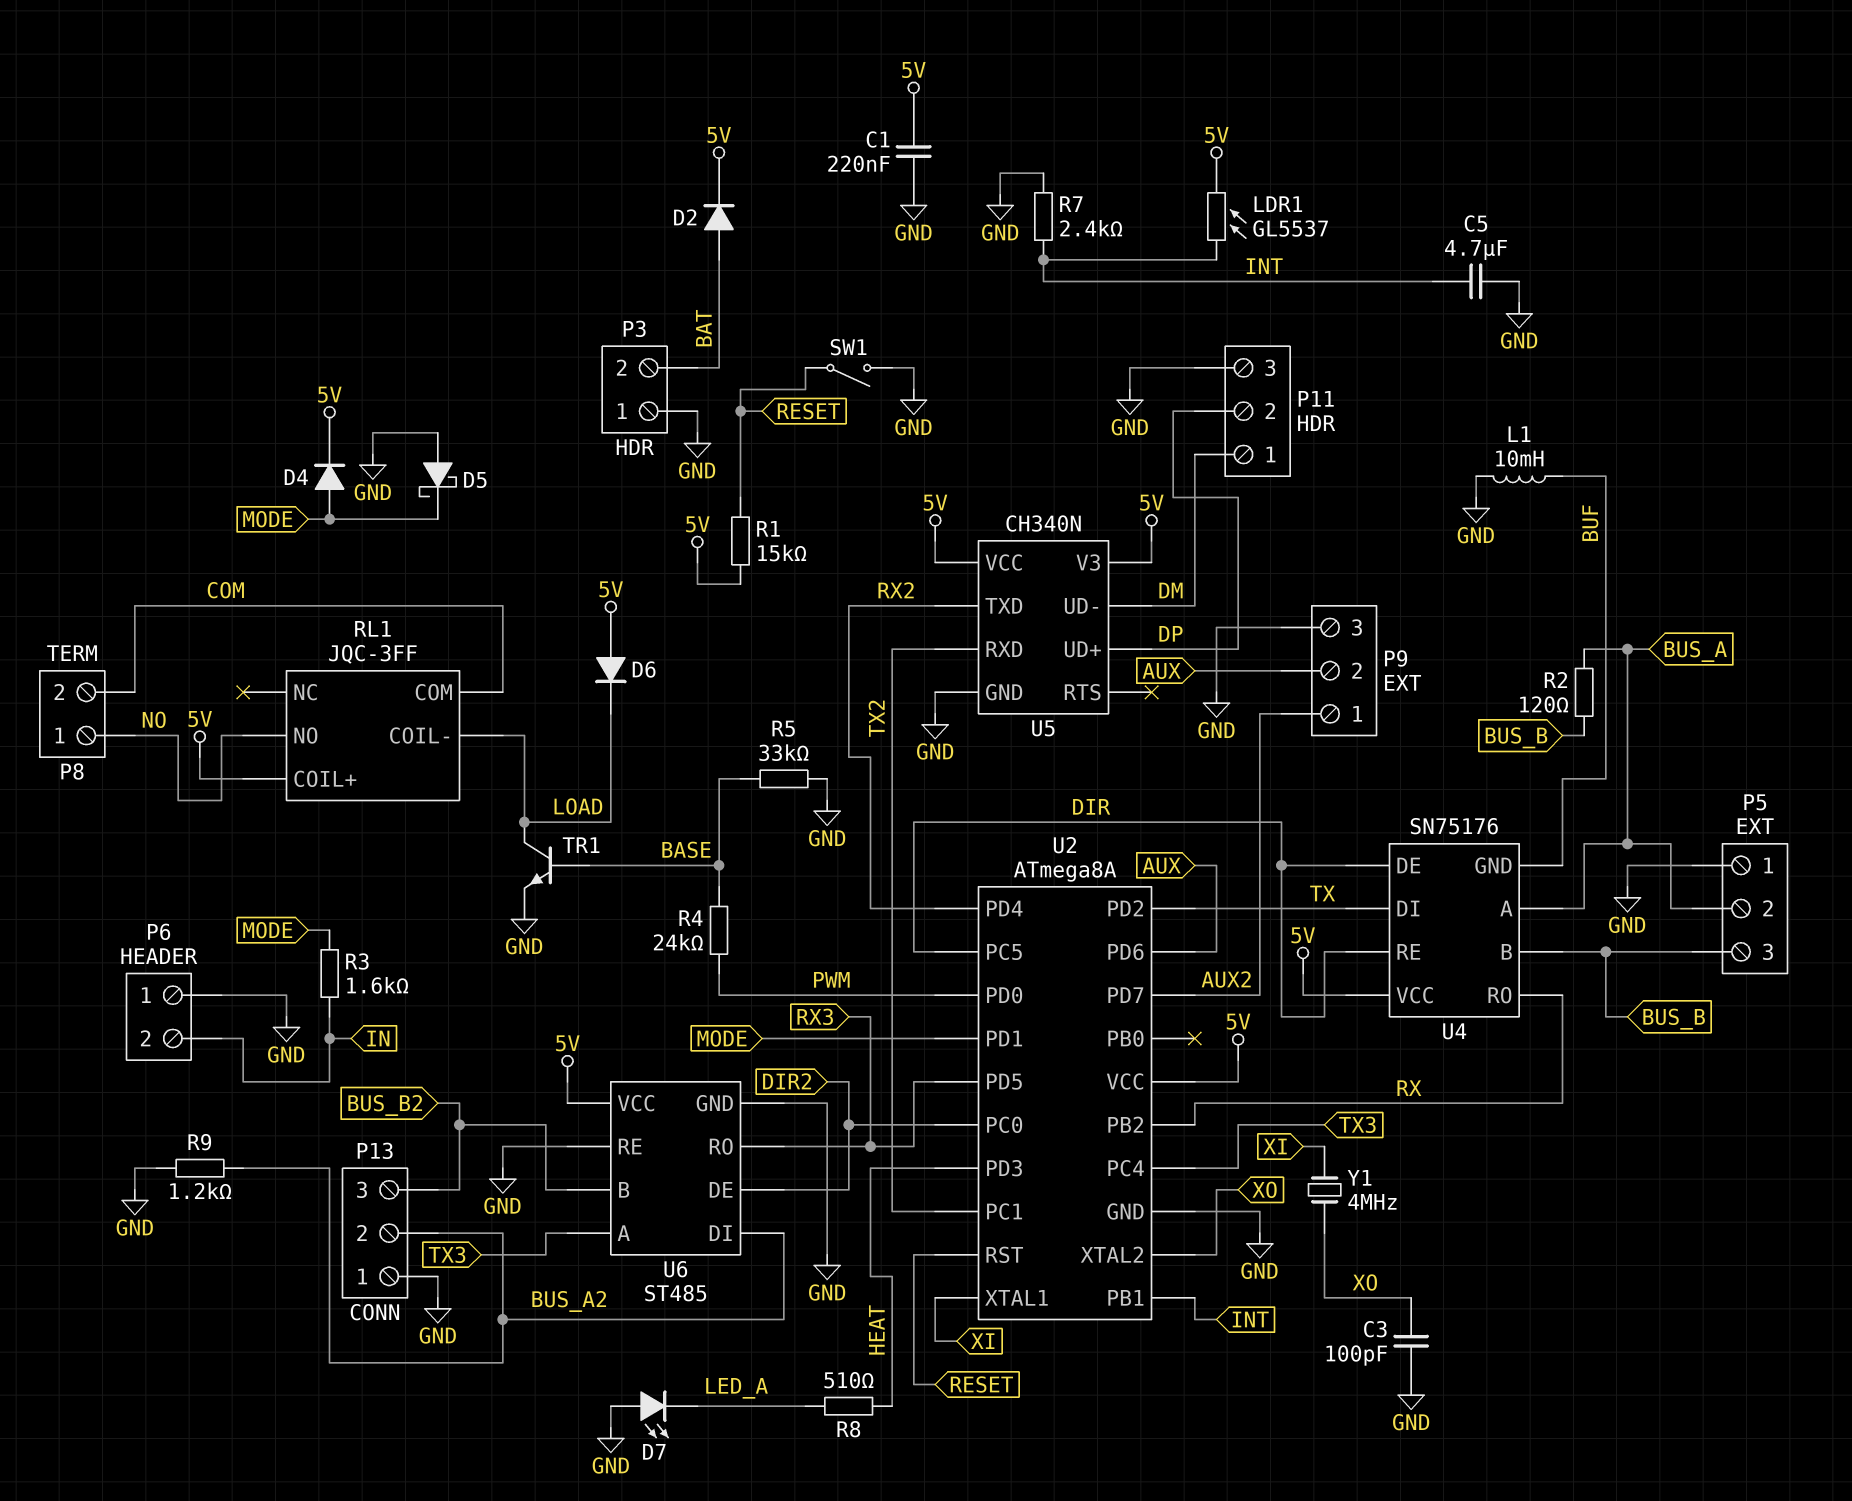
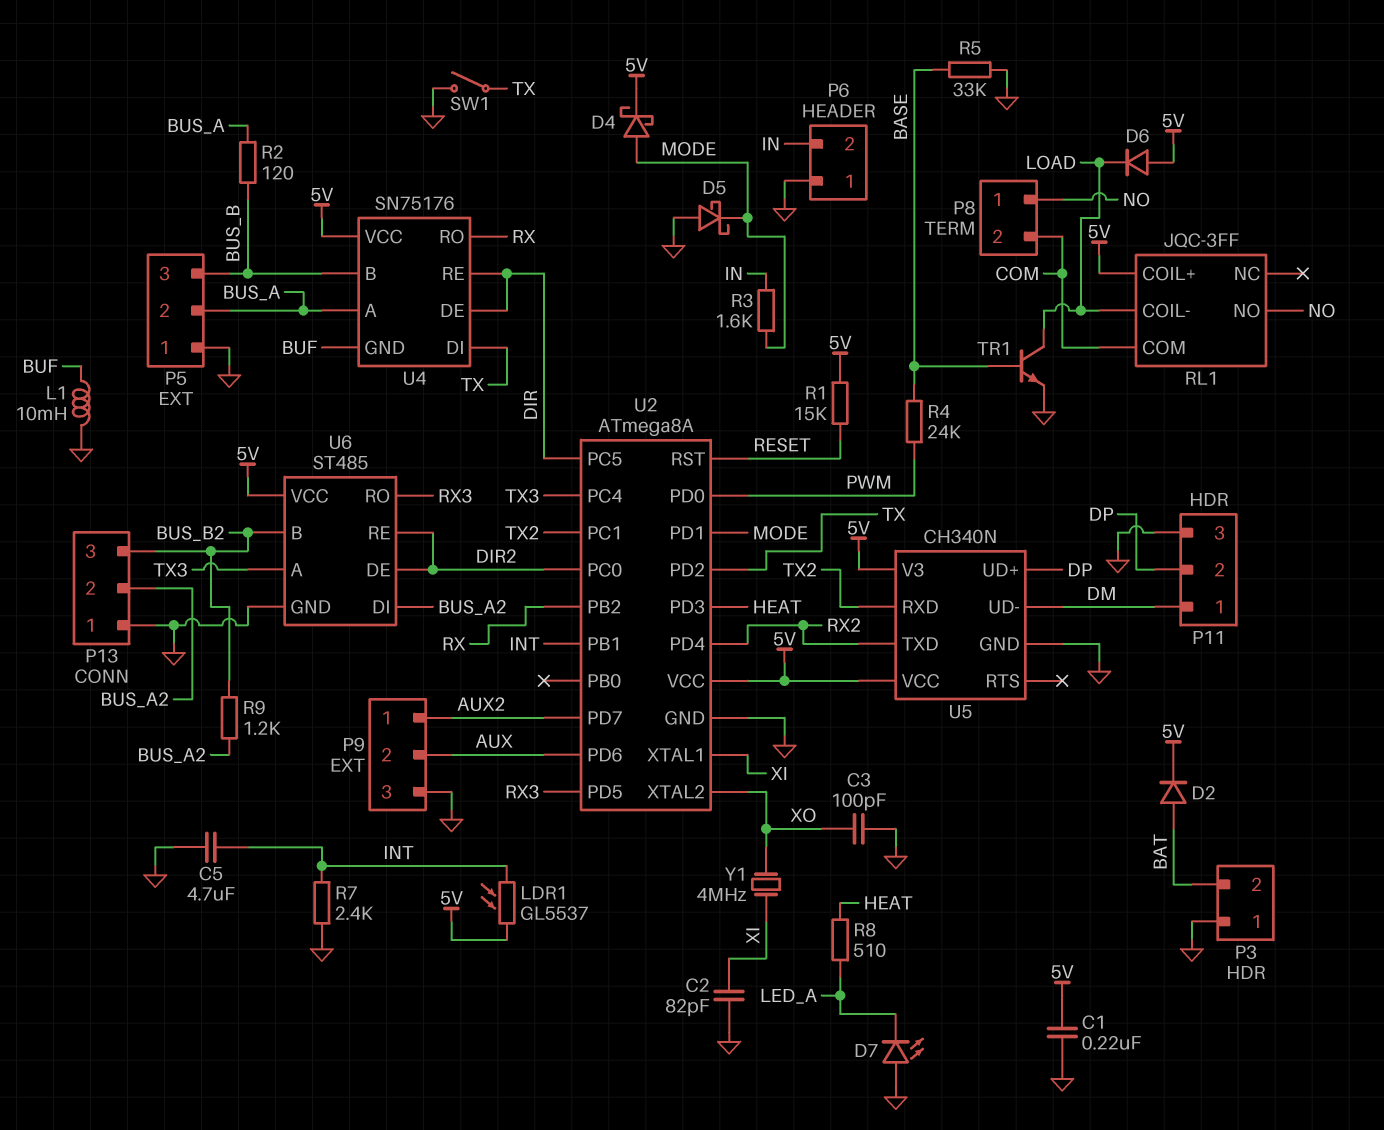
C2: none -> 82pF (GND, XI)
D4: diode (A MODE, K 5V) -> schottky (A MODE, K 5V)
R9: 1.2k (BUS_A2, GND) -> 1.2k (BUS_A2, BUS_B2)
SW1: switch (GND, RESET) -> switch (GND, TX)
U6 pin RE: GND -> DIR2

